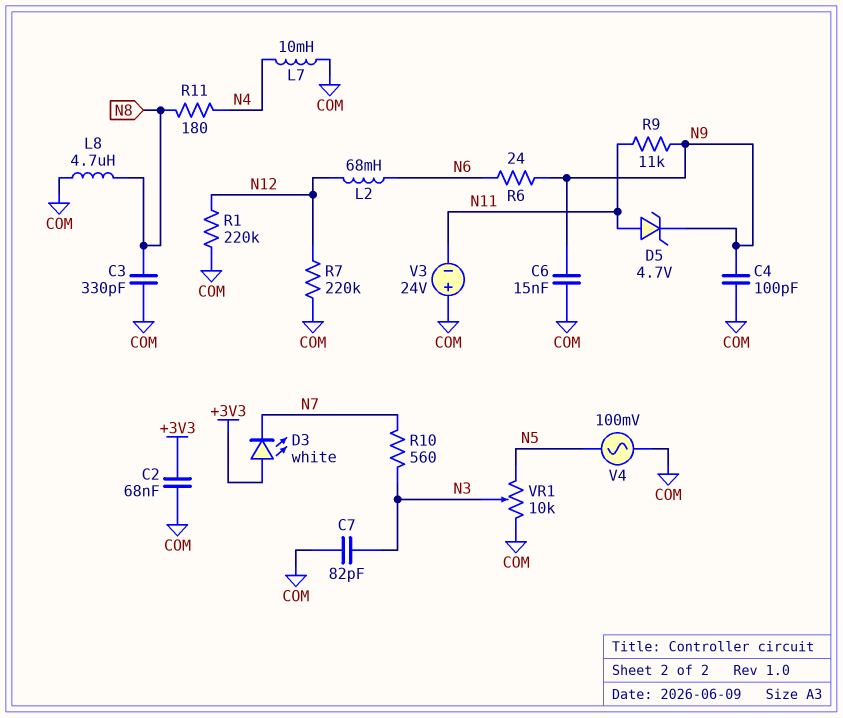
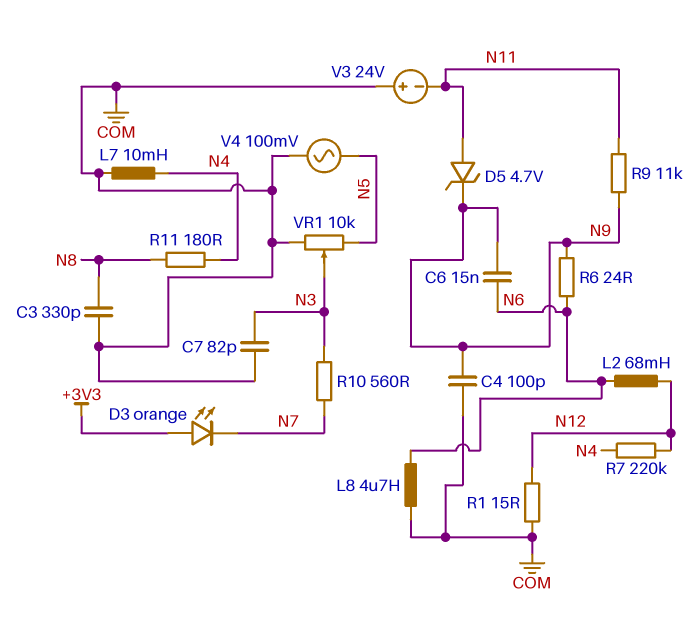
C2: 68nF (+3V3, COM) -> none
C6: 15nF (COM, N9) -> 15nF (N6, N9)
D3: LED white (A +3V3, K N7) -> LED orange (A +3V3, K N7)
L8: 4.7uH (COM, N8) -> 4.7uH (COM, N6)
R1: 220k (COM, N12) -> 15 (COM, N12)
R7: 220k (COM, N12) -> 220k (N4, N12)

